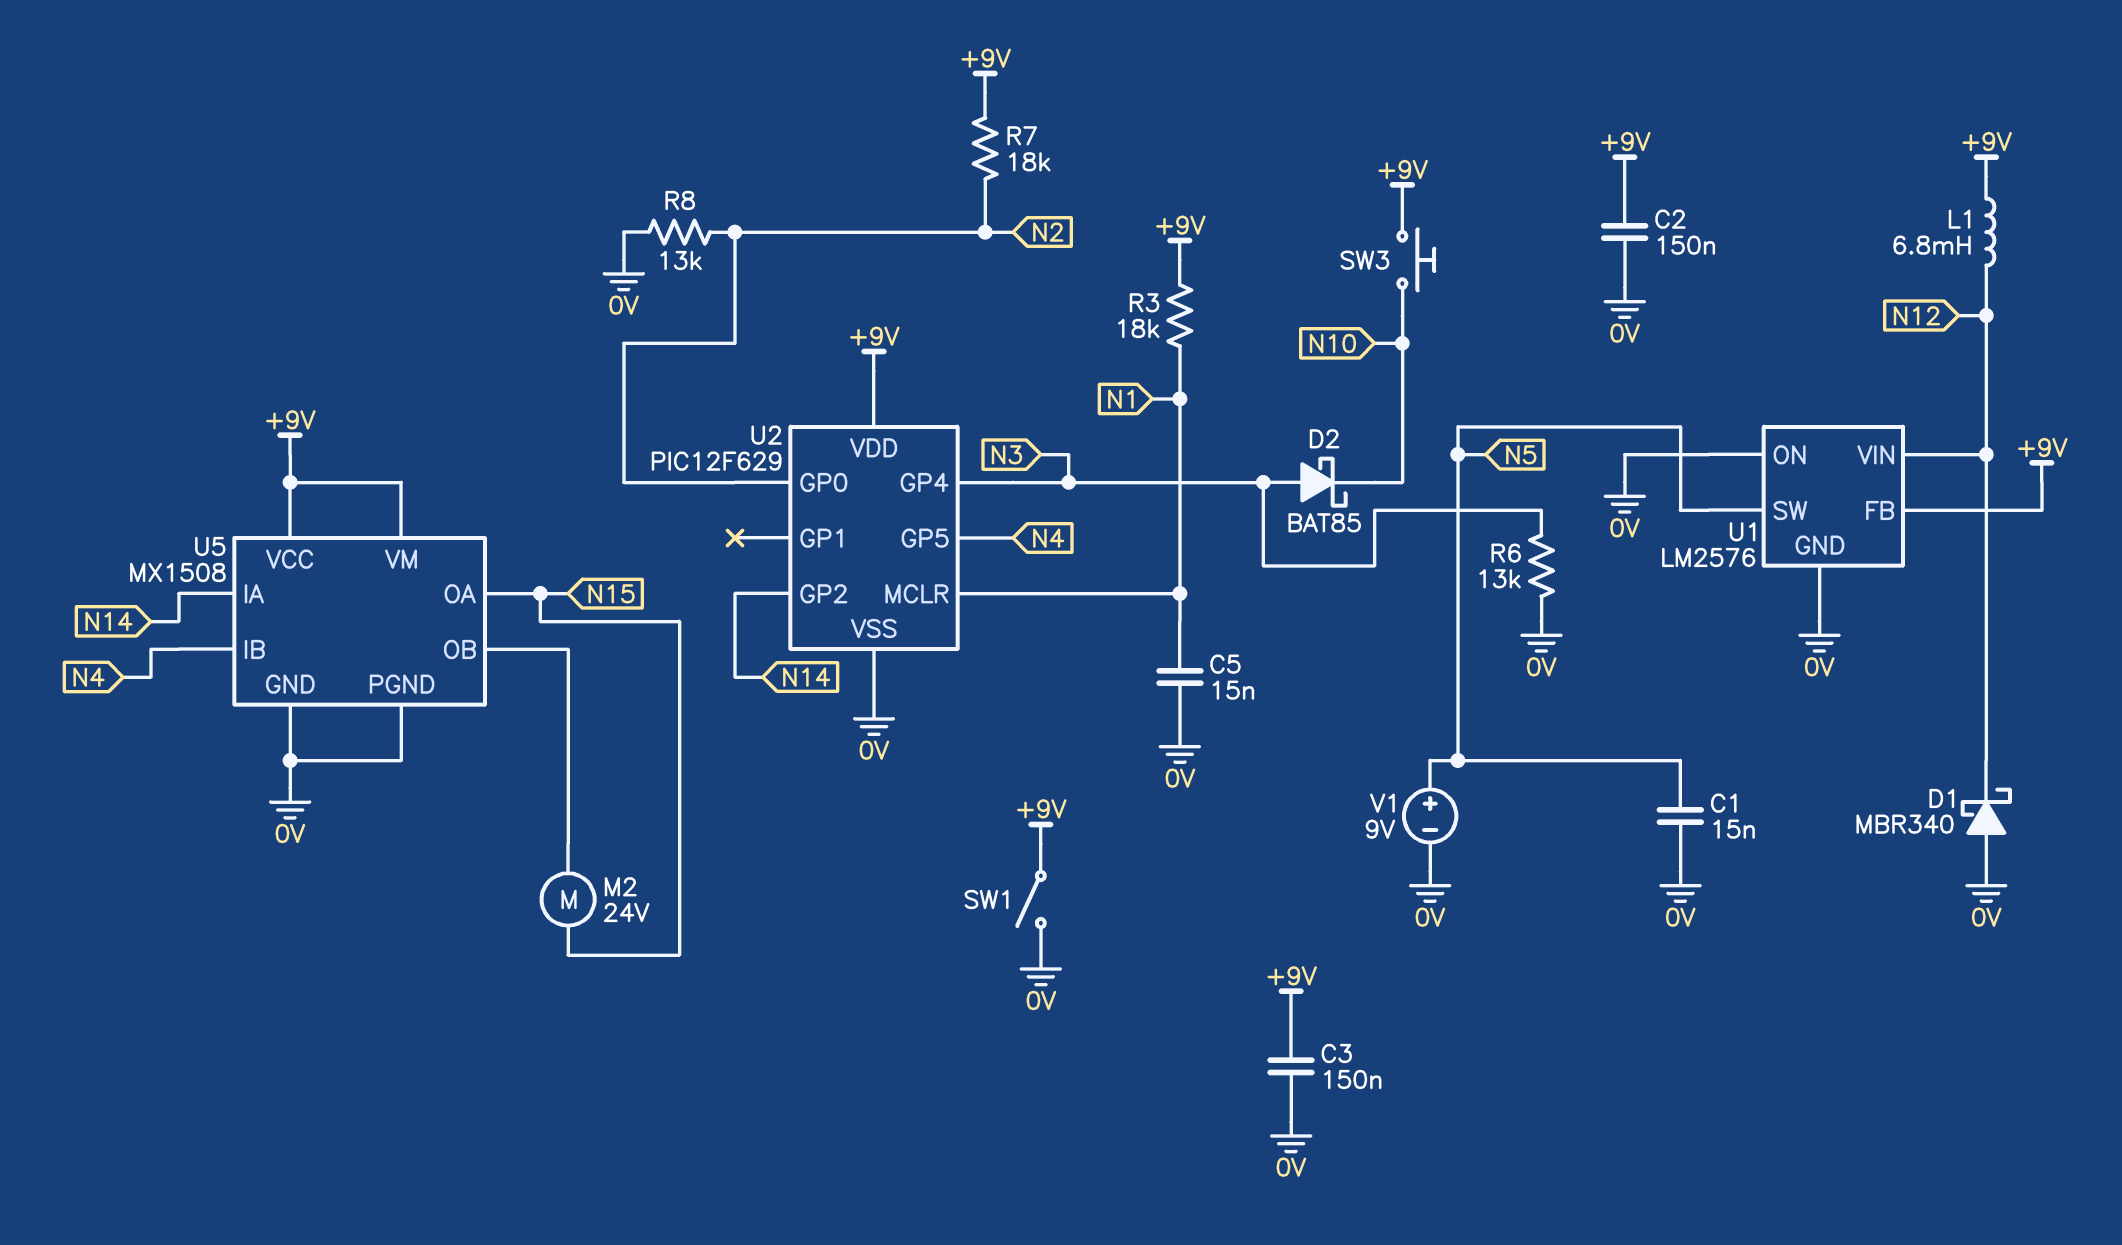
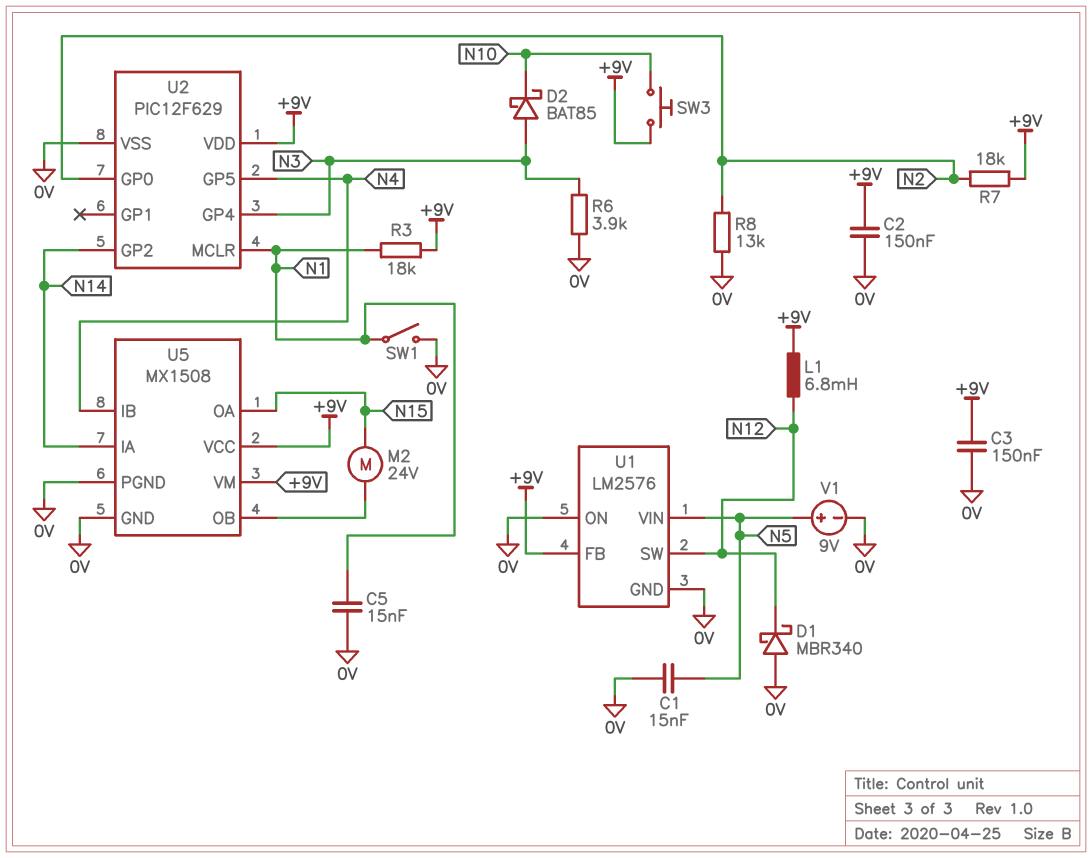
R6: 13k (0V, N3) -> 3.9k (0V, N3)
SW1: switch (+9V, 0V) -> switch (0V, N1)
U1 pin SW: N5 -> N12
U1 pin VIN: N12 -> N5

